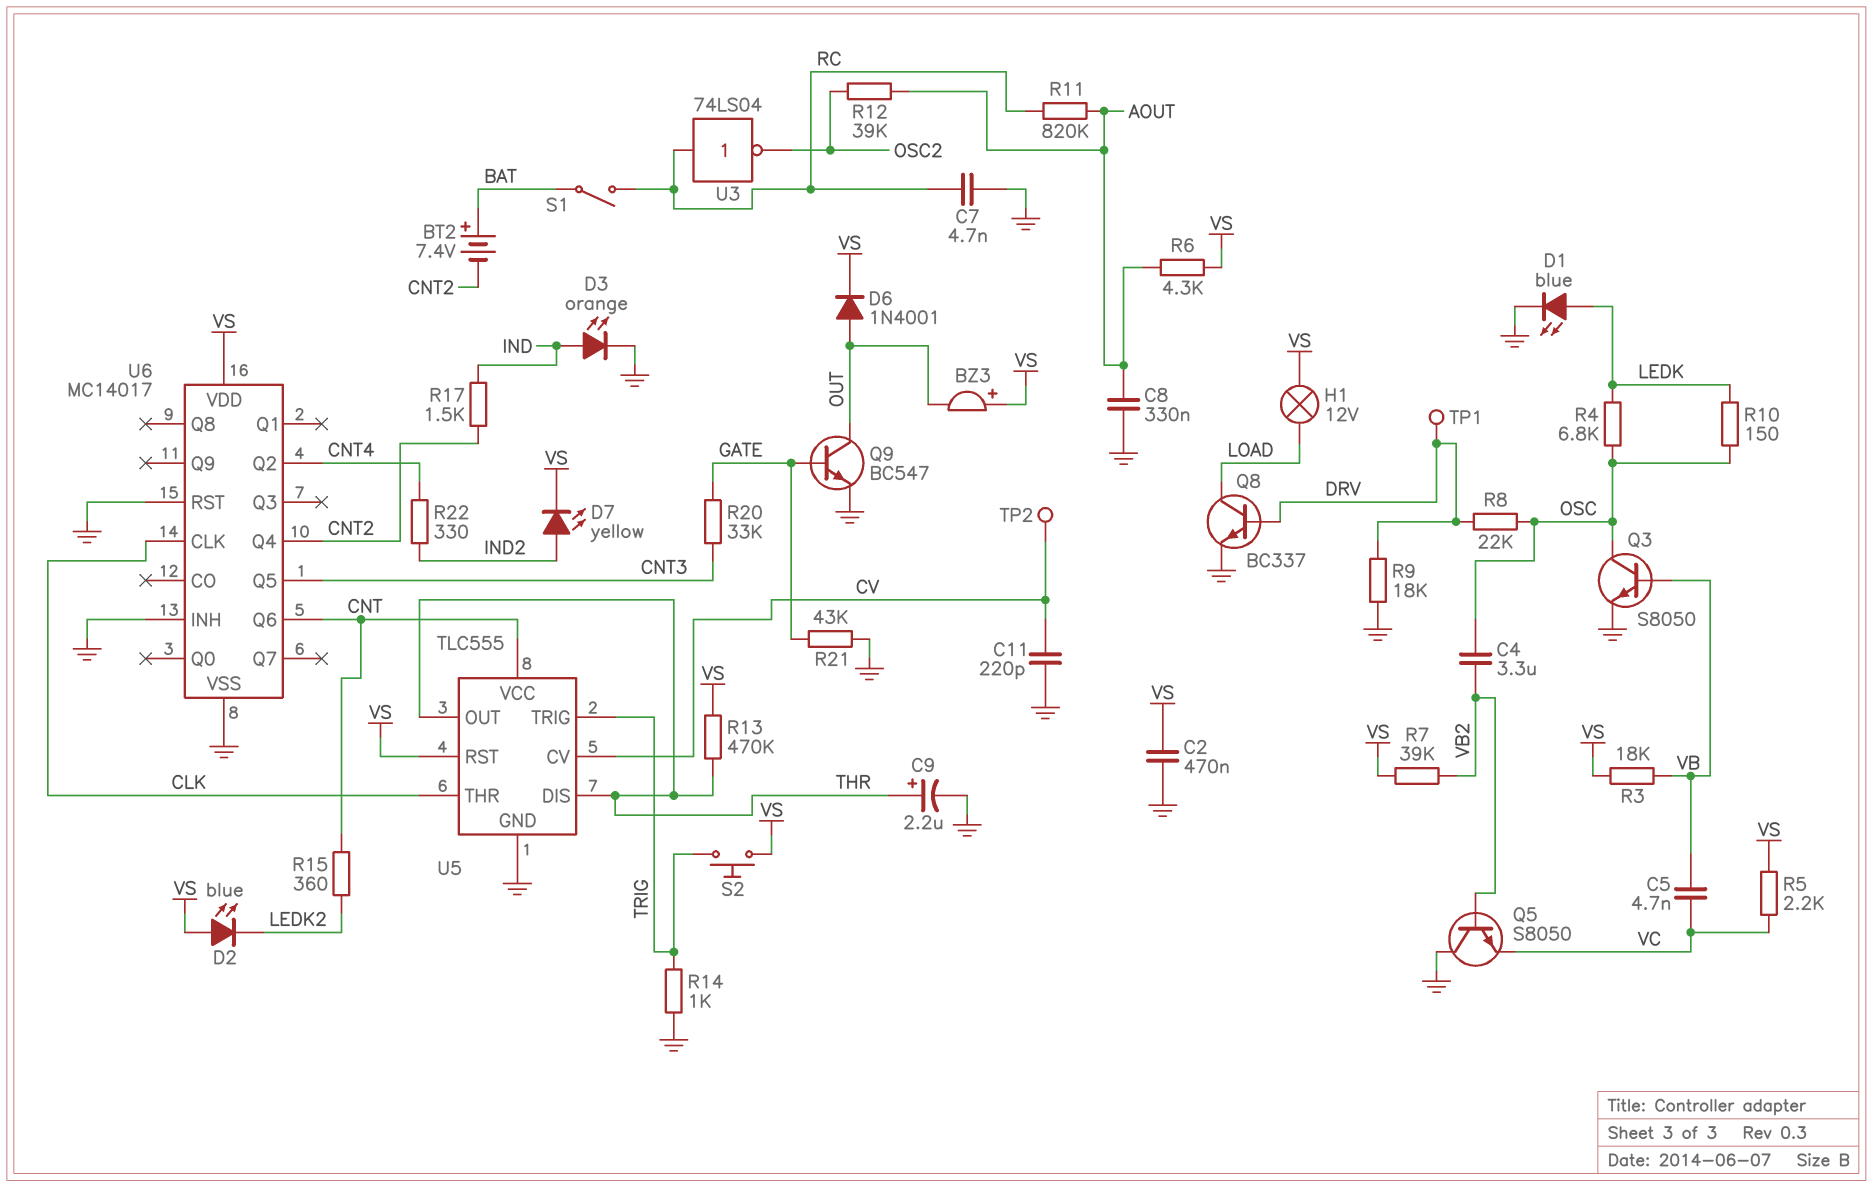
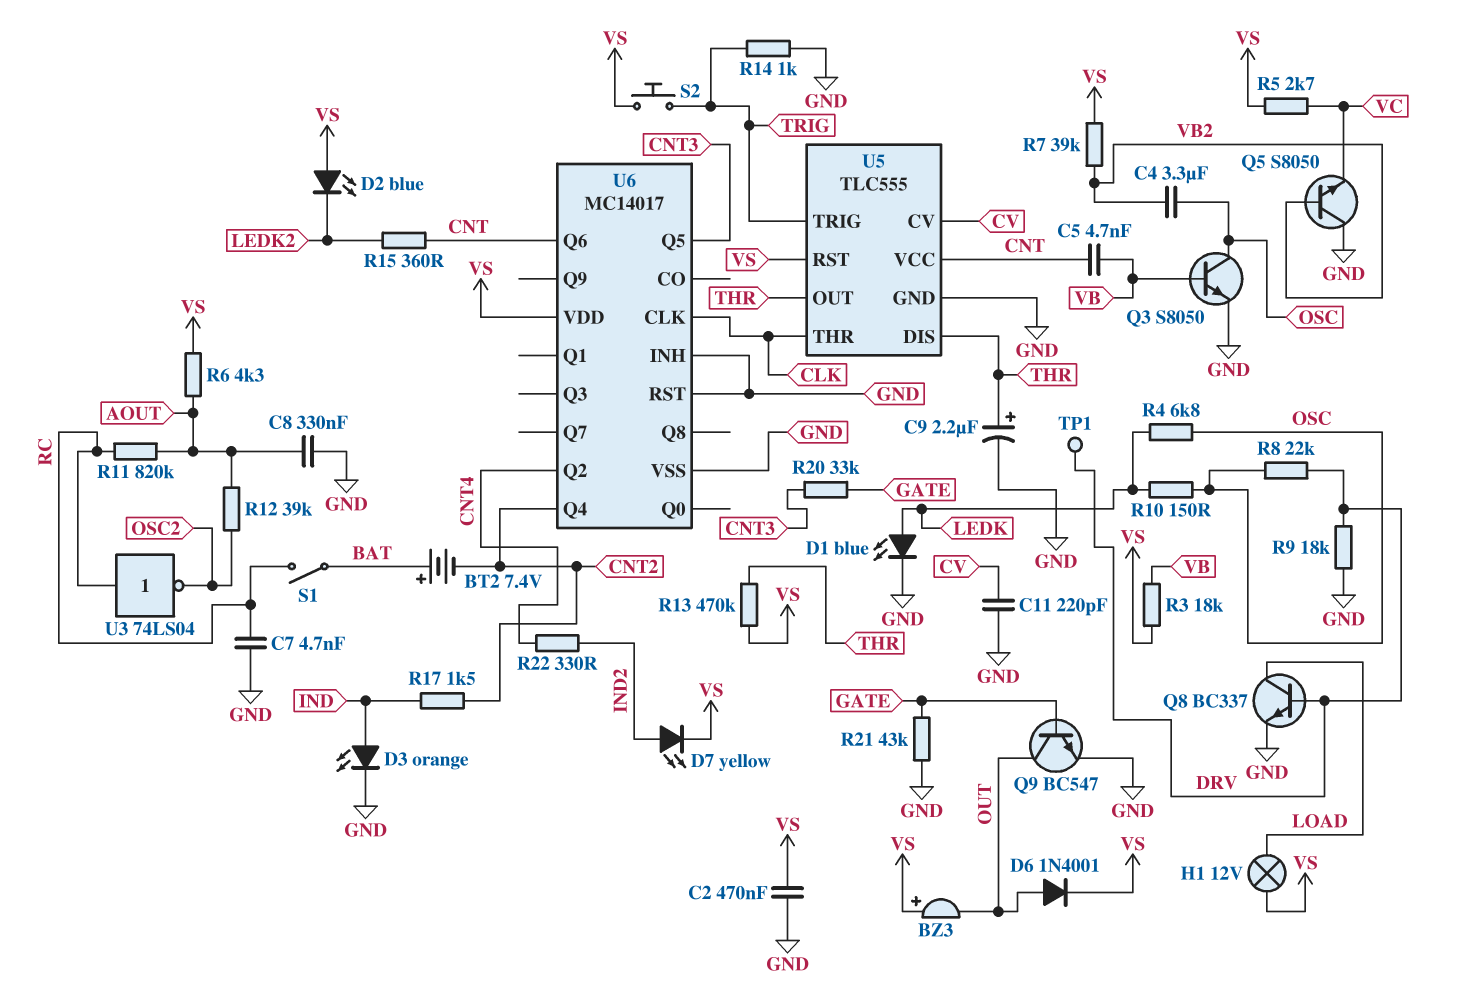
C5: 4.7nF (VB, VC) -> 4.7nF (CNT, VB)
R5: 2.2k (VC, VS) -> 2.7k (VC, VS)
TP2: test point (CV) -> none

